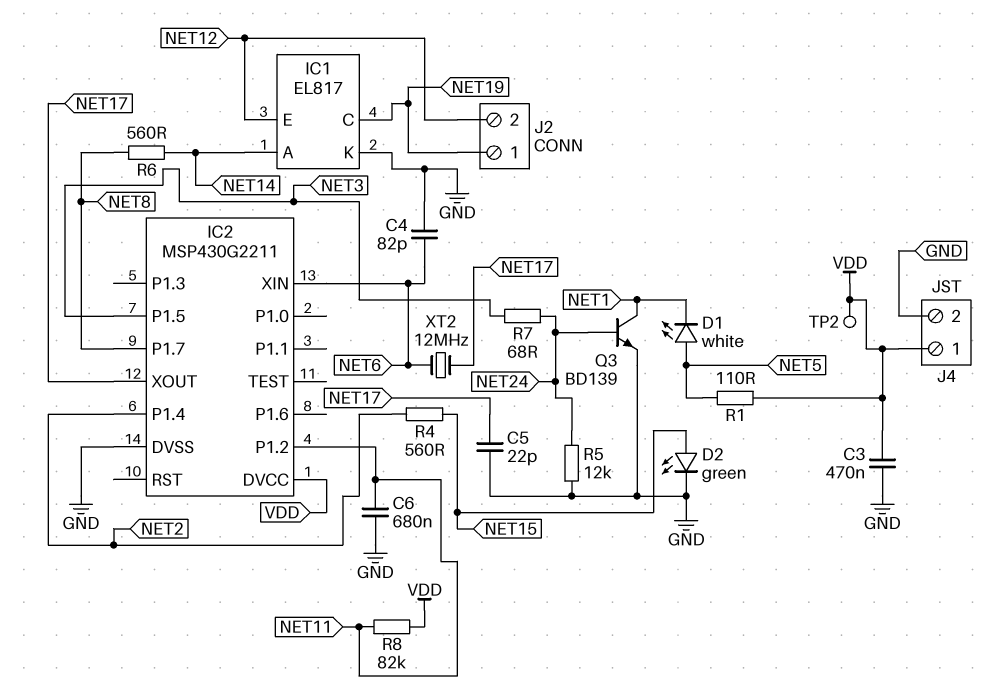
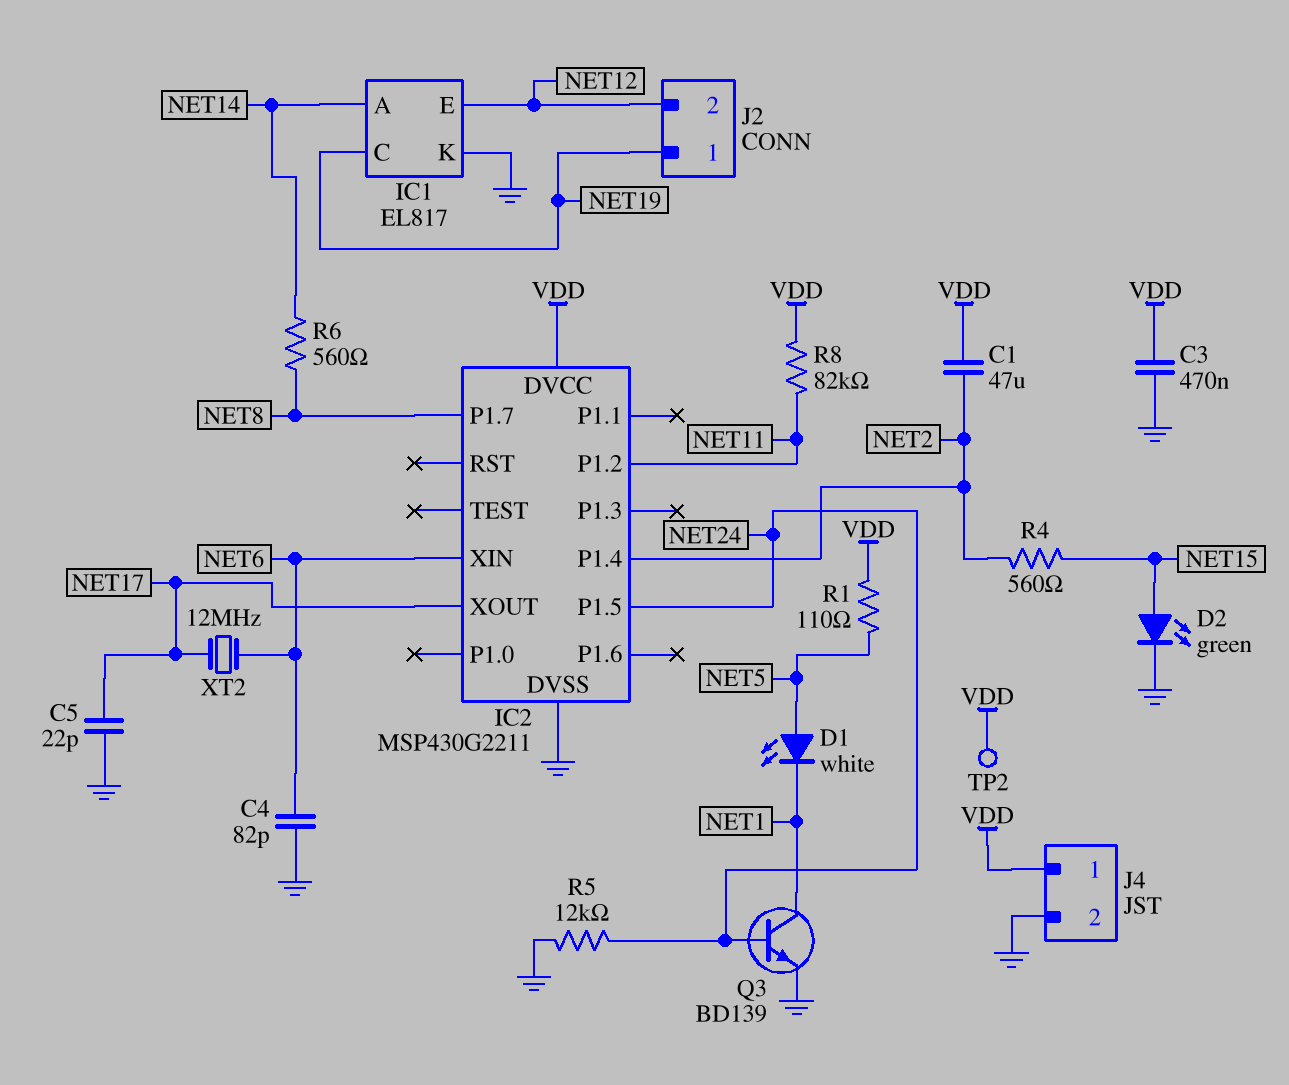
C1: none -> 47uF (NET2, VDD)
C6: 680nF (GND, NET11) -> none
IC2 pin P1.5: NET3 -> NET24
R7: 68 (NET3, NET24) -> none

